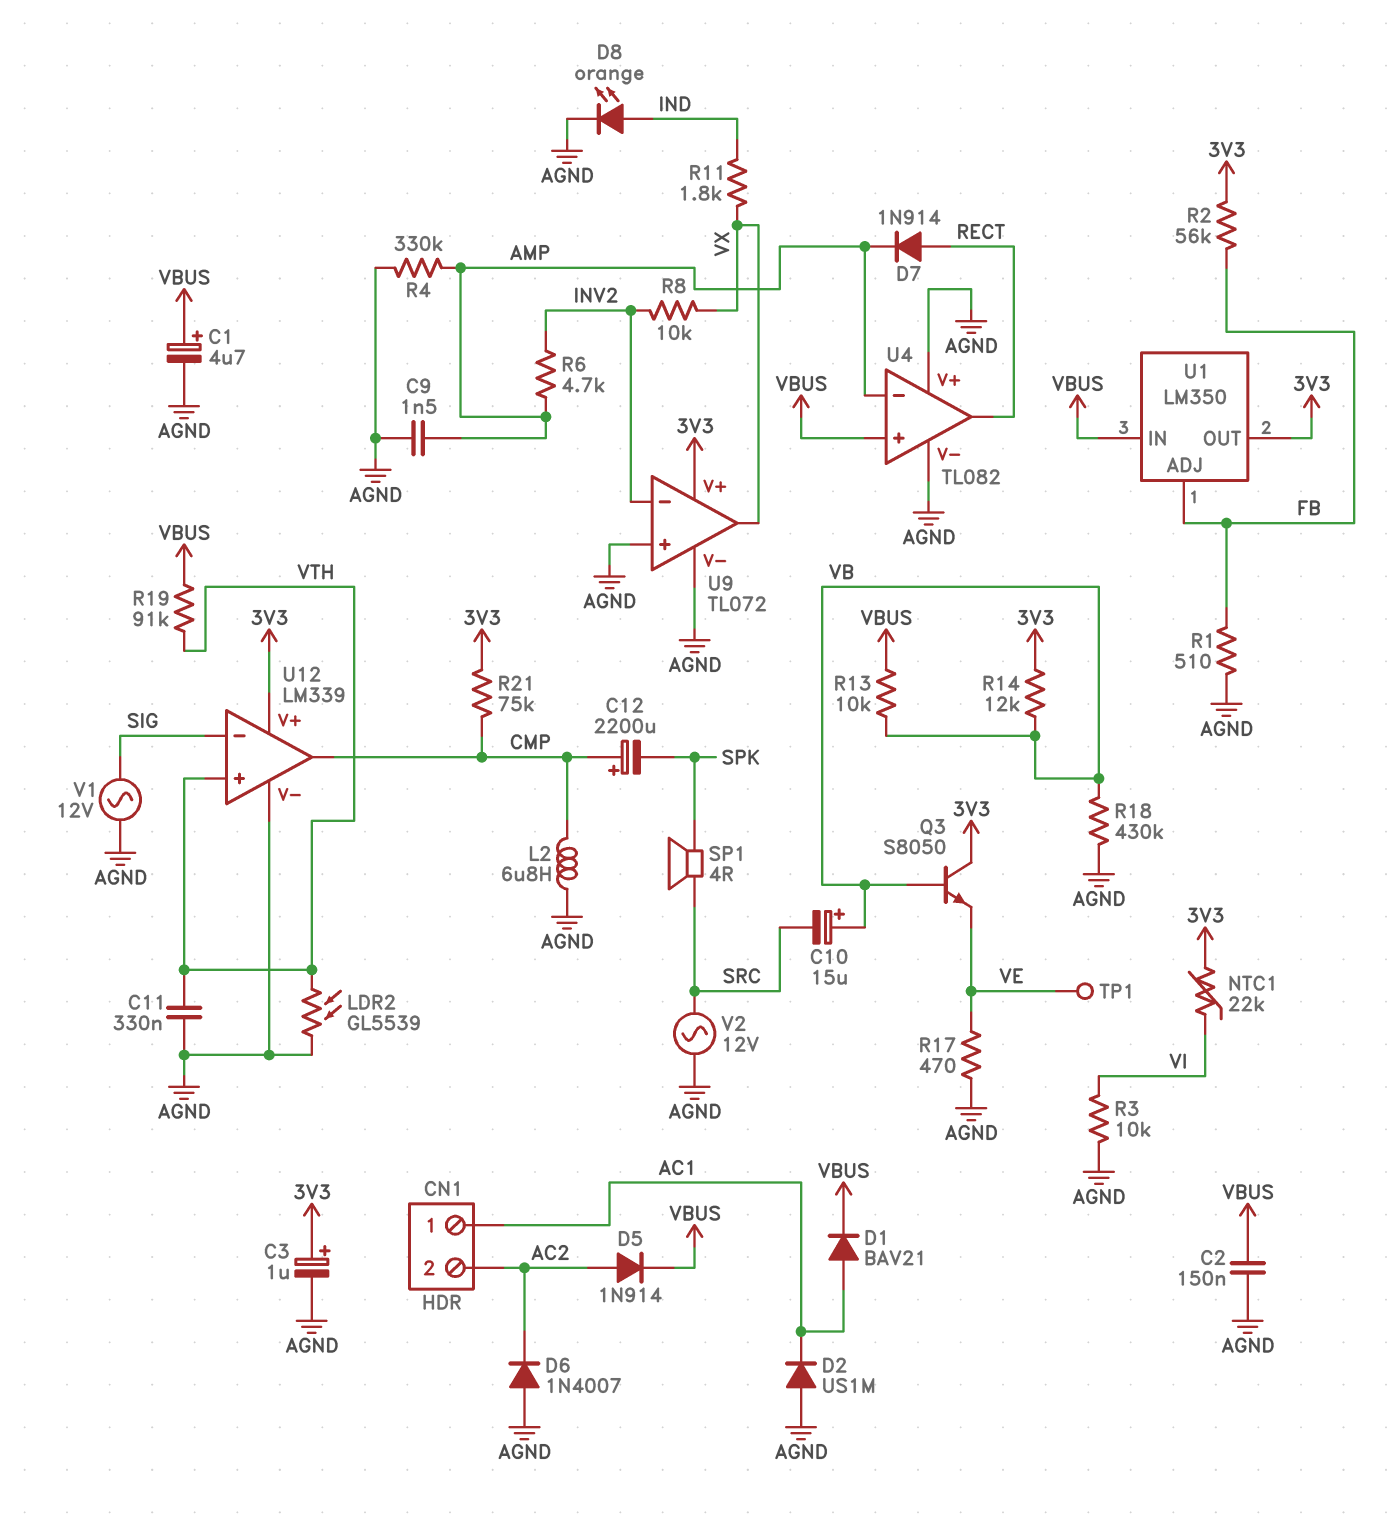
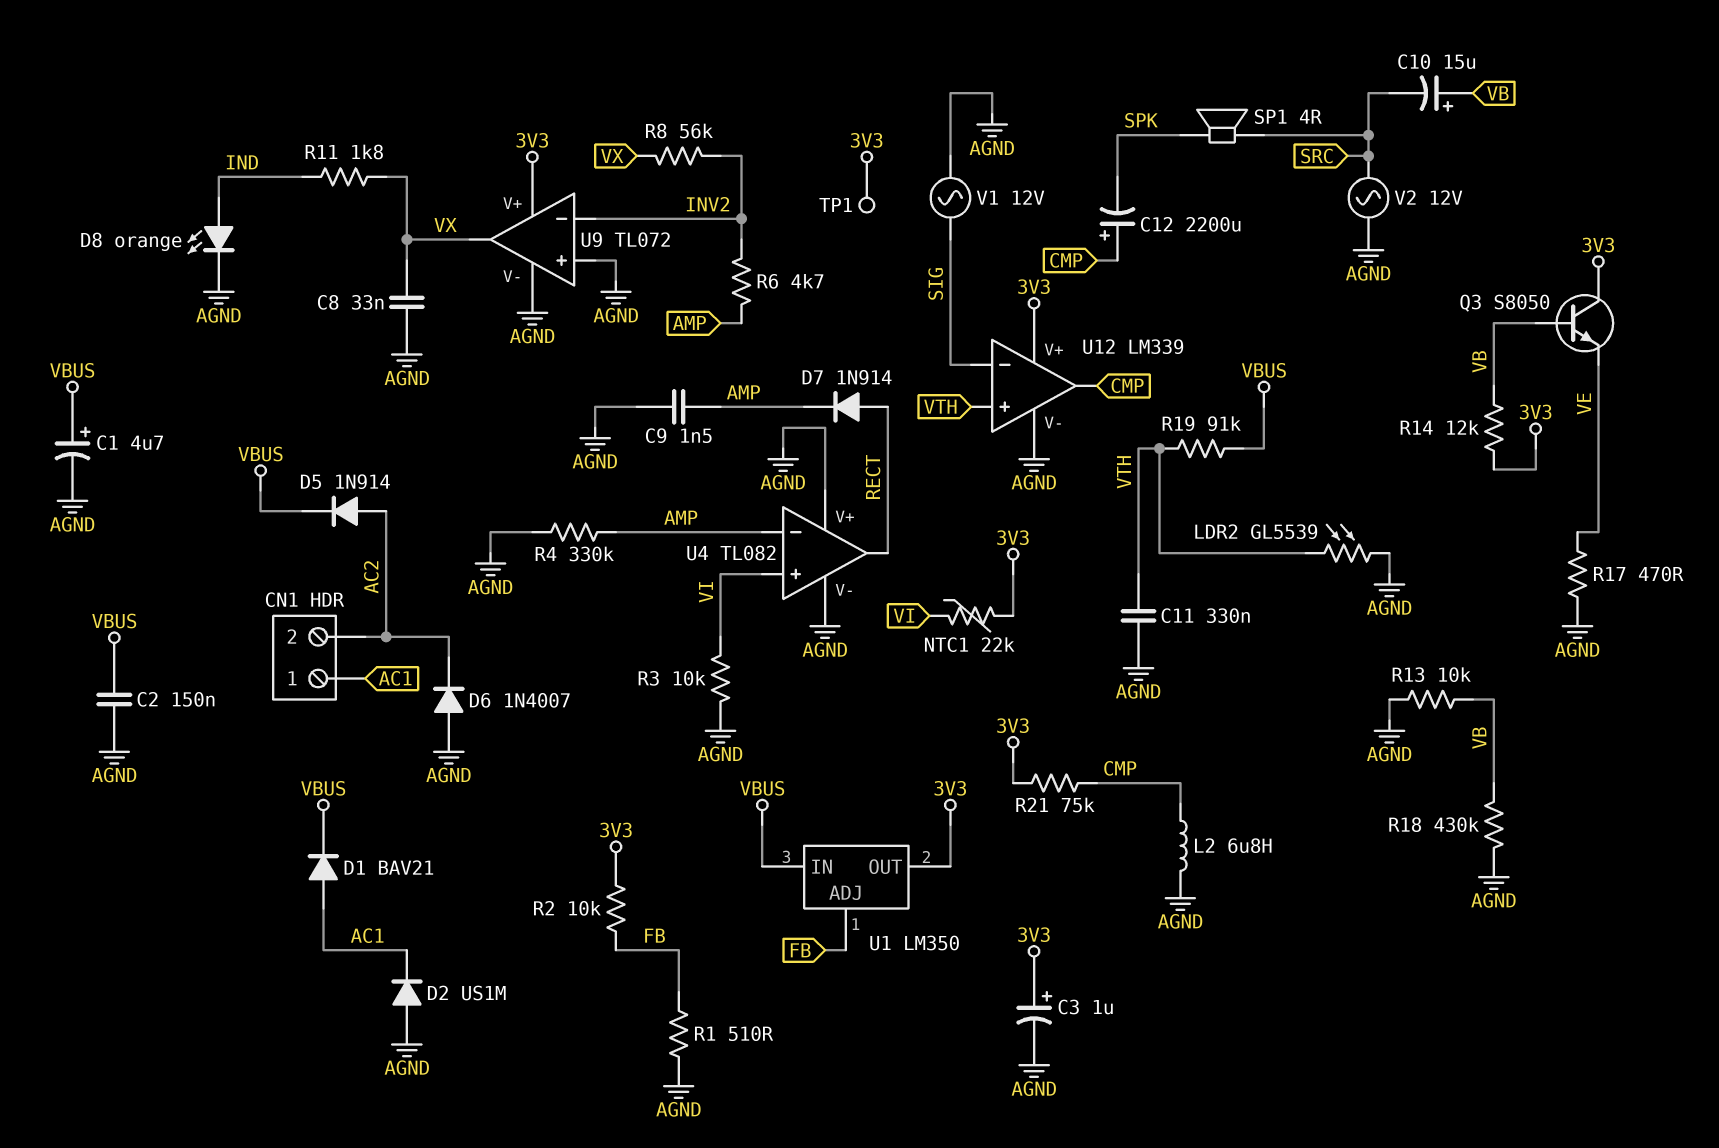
C8: none -> 33nF (AGND, VX)
R2: 56k (3V3, FB) -> 10k (3V3, FB)
R8: 10k (INV2, VX) -> 56k (INV2, VX)
R13: 10k (VB, VBUS) -> 10k (AGND, VB)
TP1: test point (VE) -> test point (3V3)
U4 pin in+: VBUS -> VI

